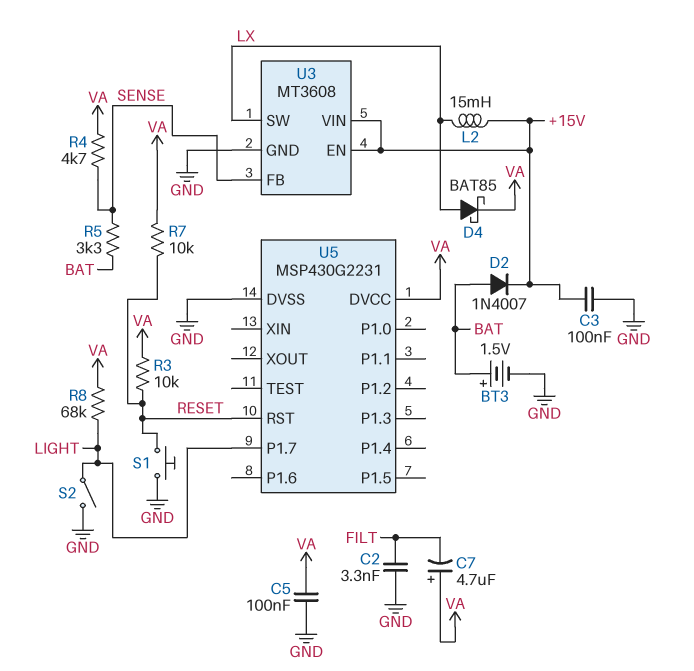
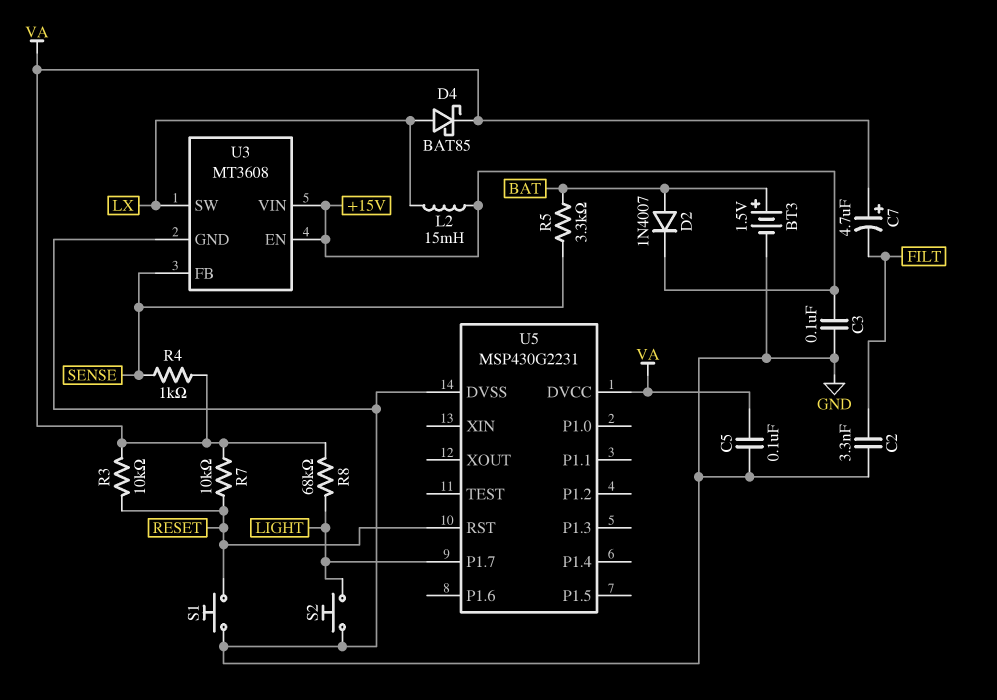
R4: 4.7k (SENSE, VA) -> 1k (SENSE, VA)
S2: switch (GND, LIGHT) -> button (GND, LIGHT)

